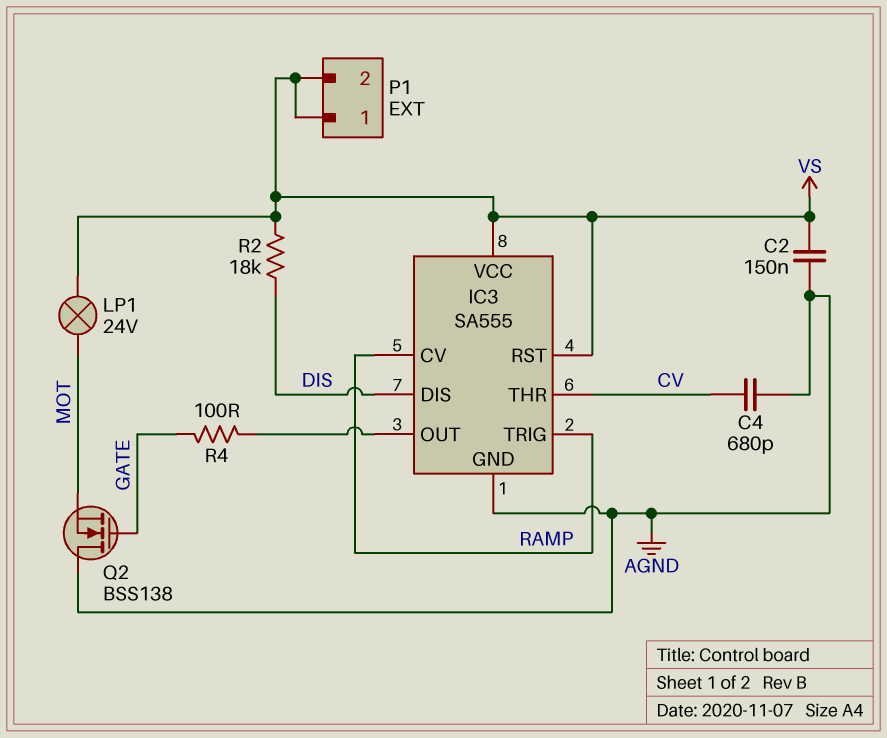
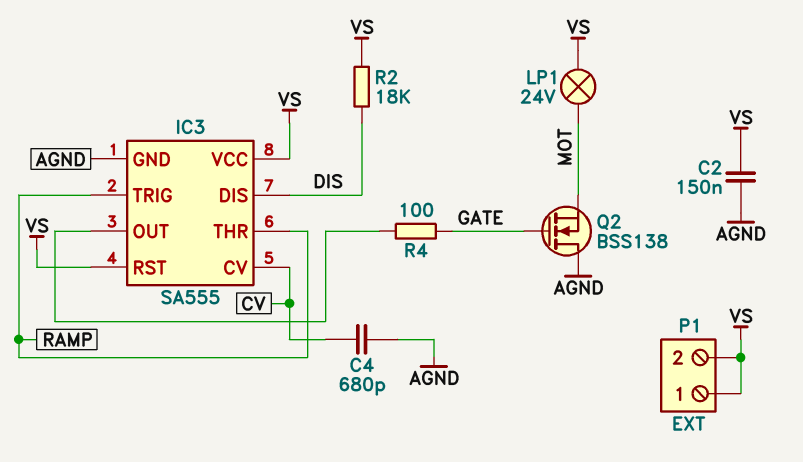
IC3 pin CV: RAMP -> CV
IC3 pin THR: CV -> RAMP

